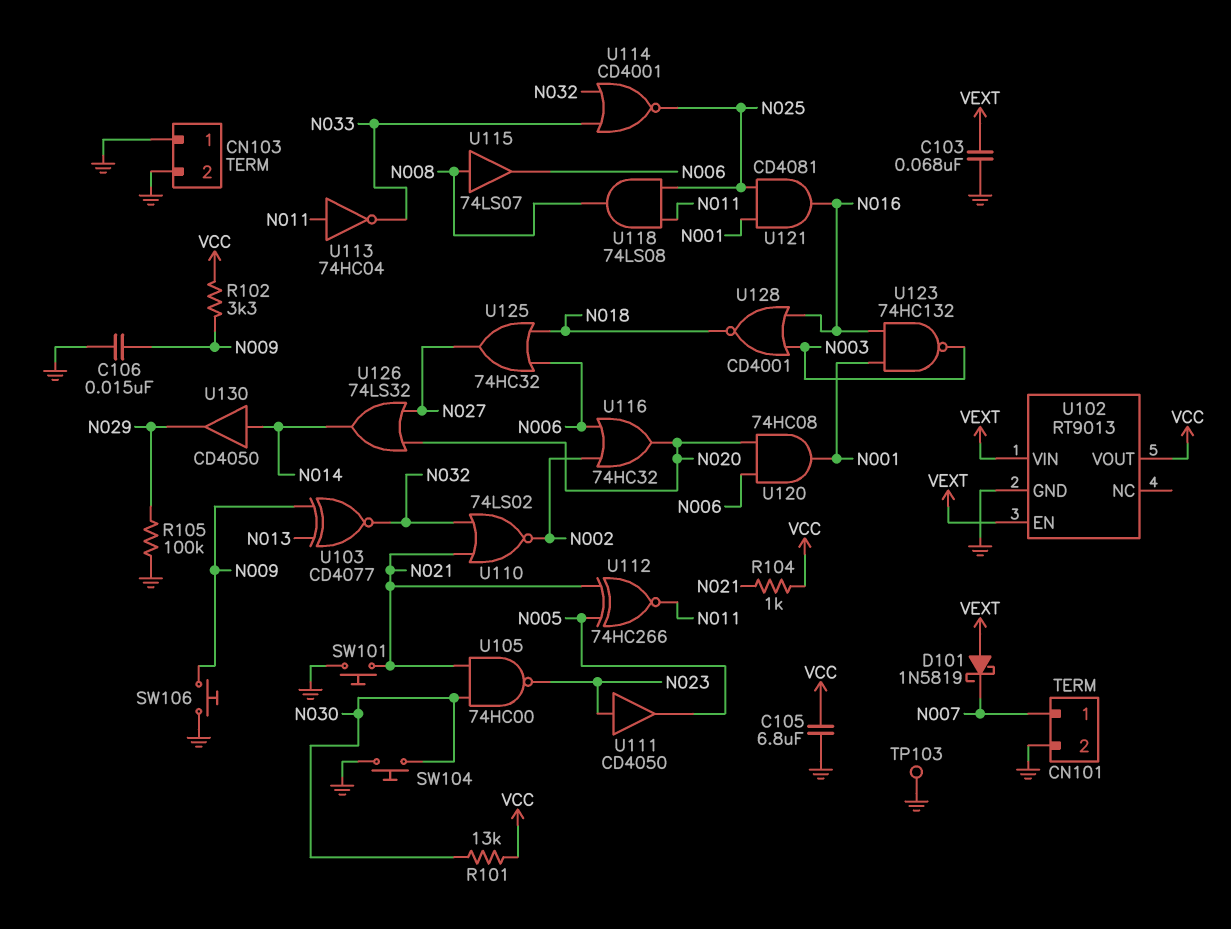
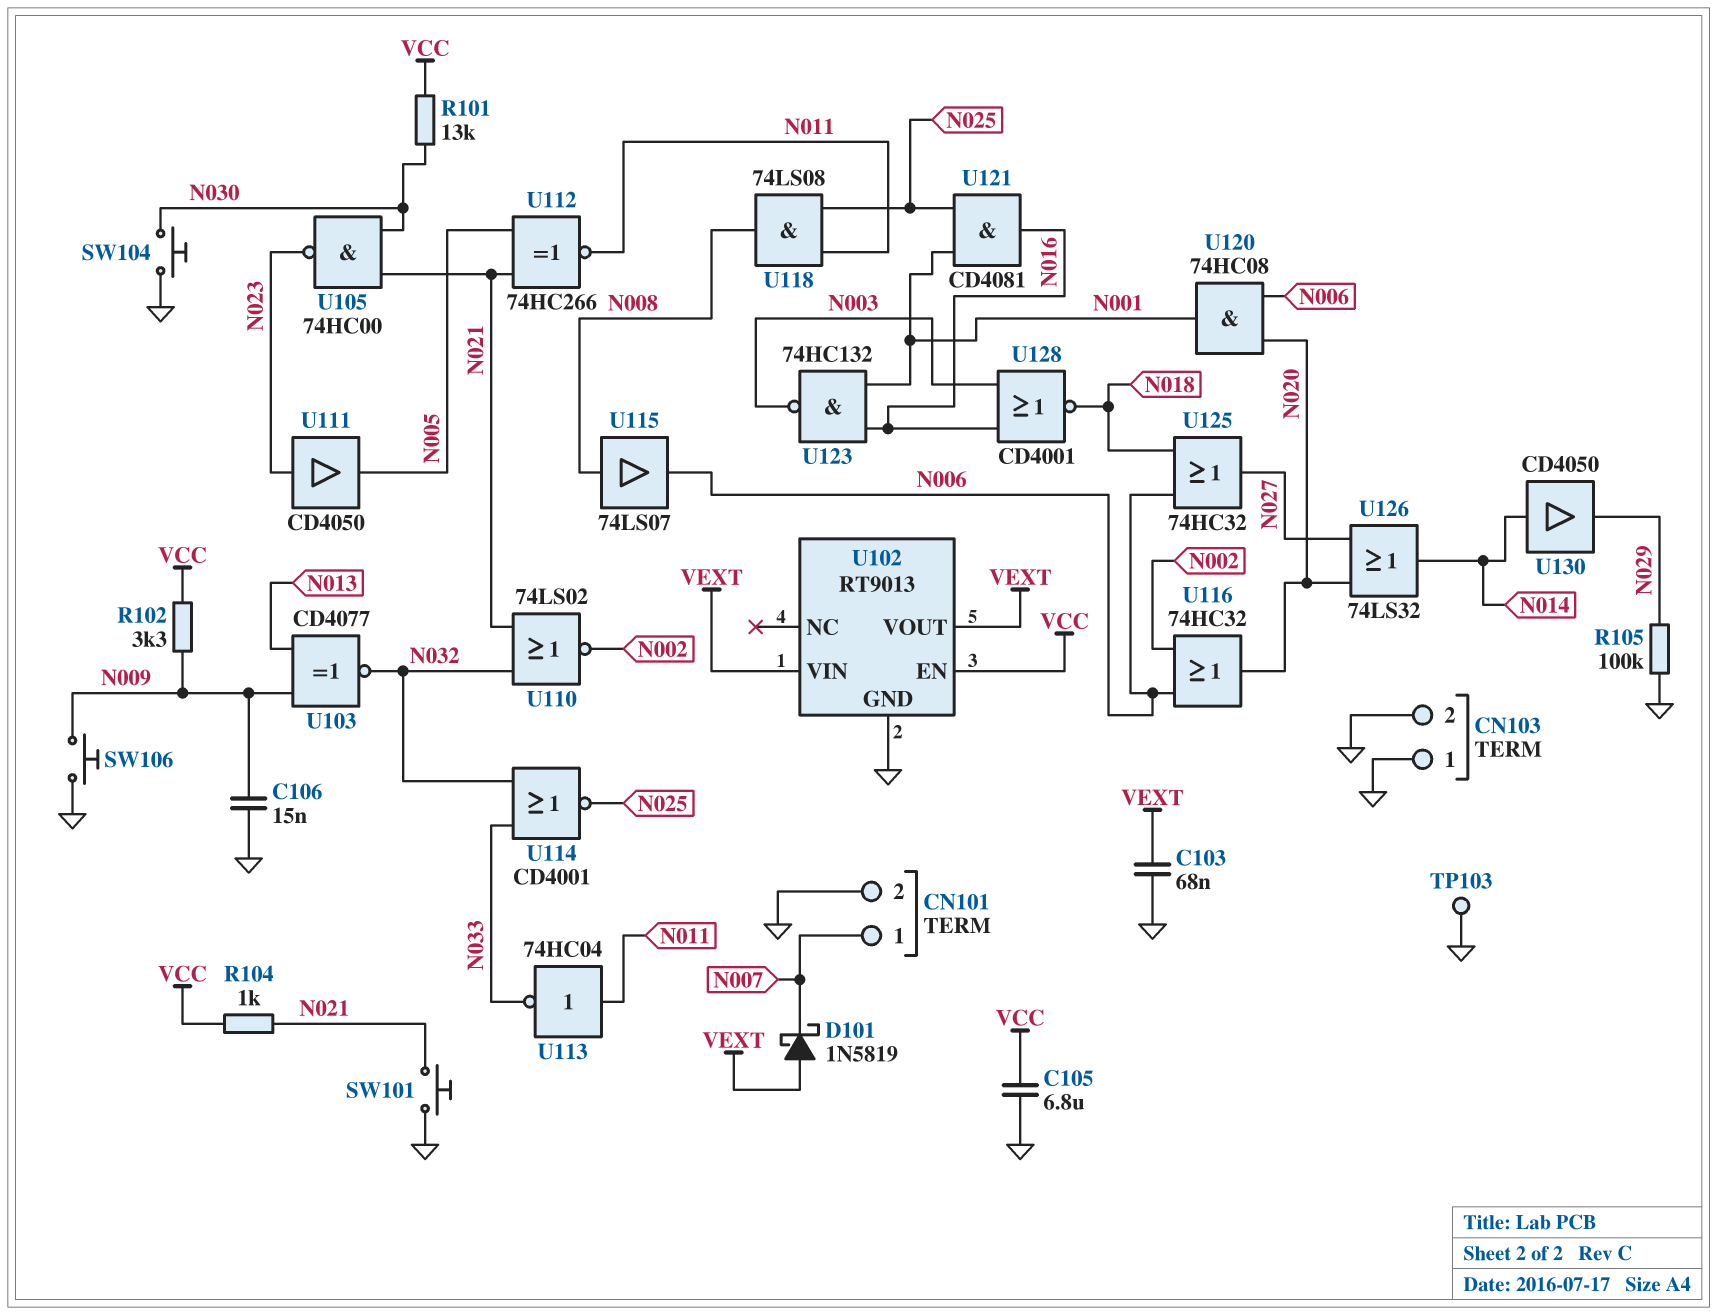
U102 pin EN: VEXT -> VCC
U102 pin VOUT: VCC -> VEXT

